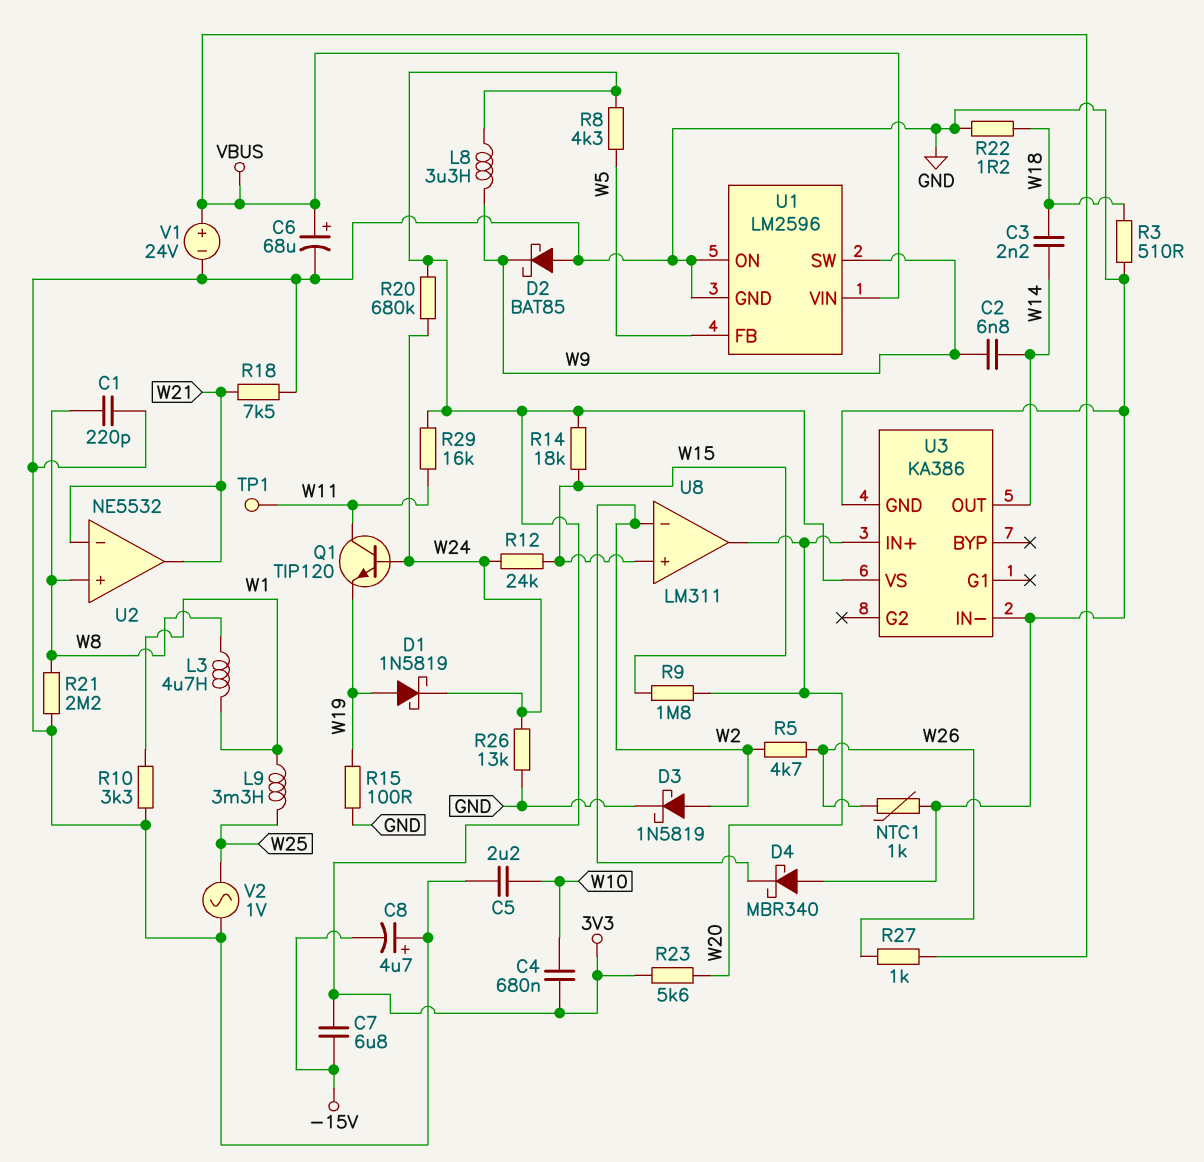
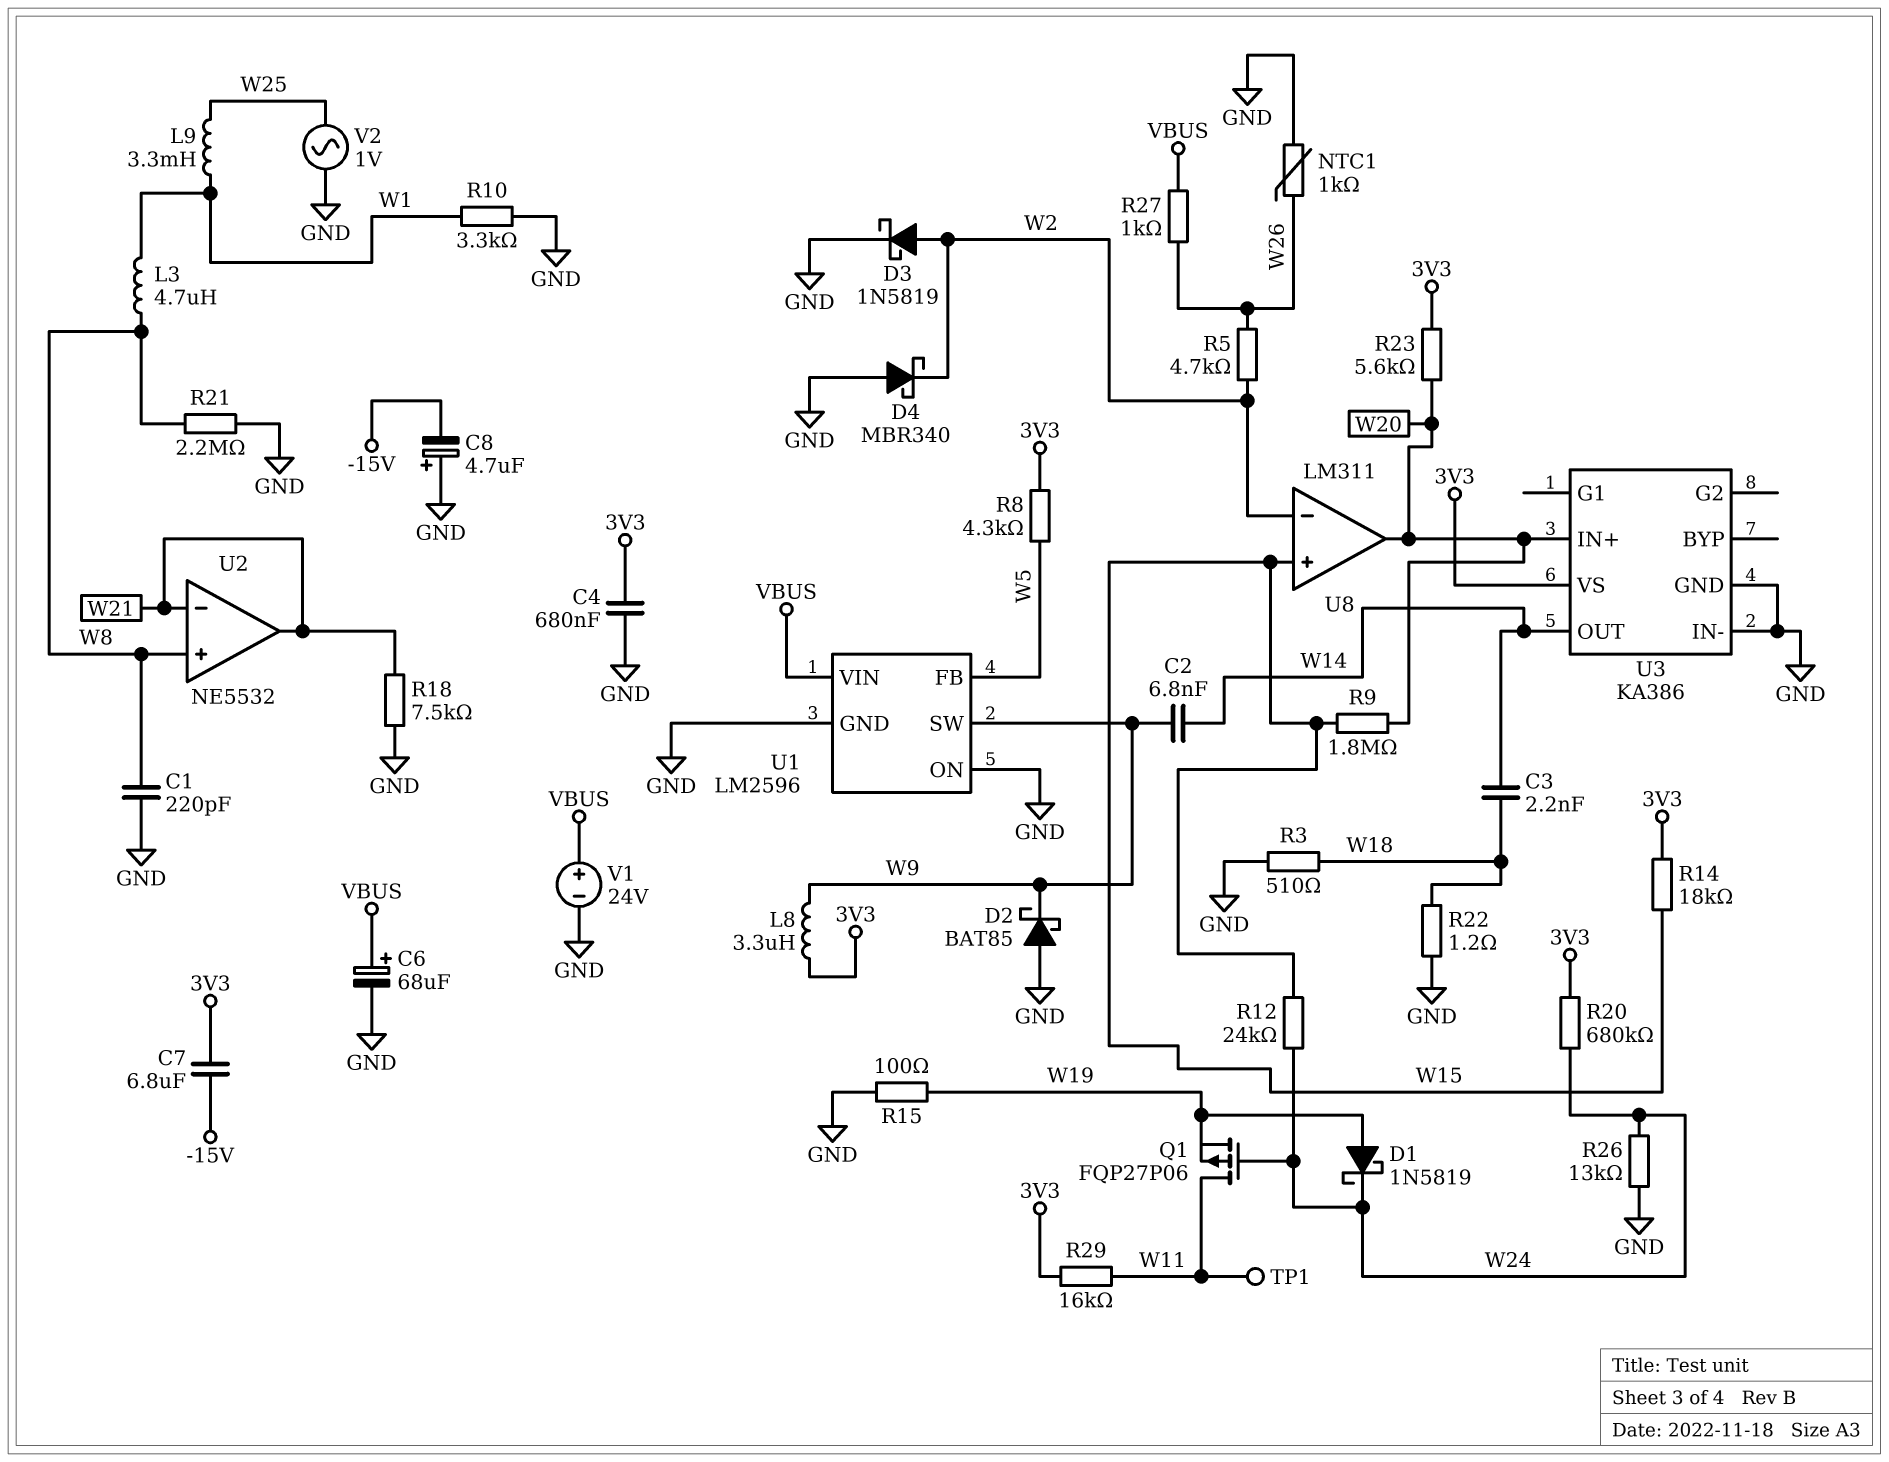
C4: 680nF (3V3, W10) -> 680nF (3V3, GND)
C5: 2.2uF (GND, W10) -> none
Q1: NPN TIP120 (B W24, C W11, E W19) -> PMOS FQP27P06 (G W24, D W11, S W19)

